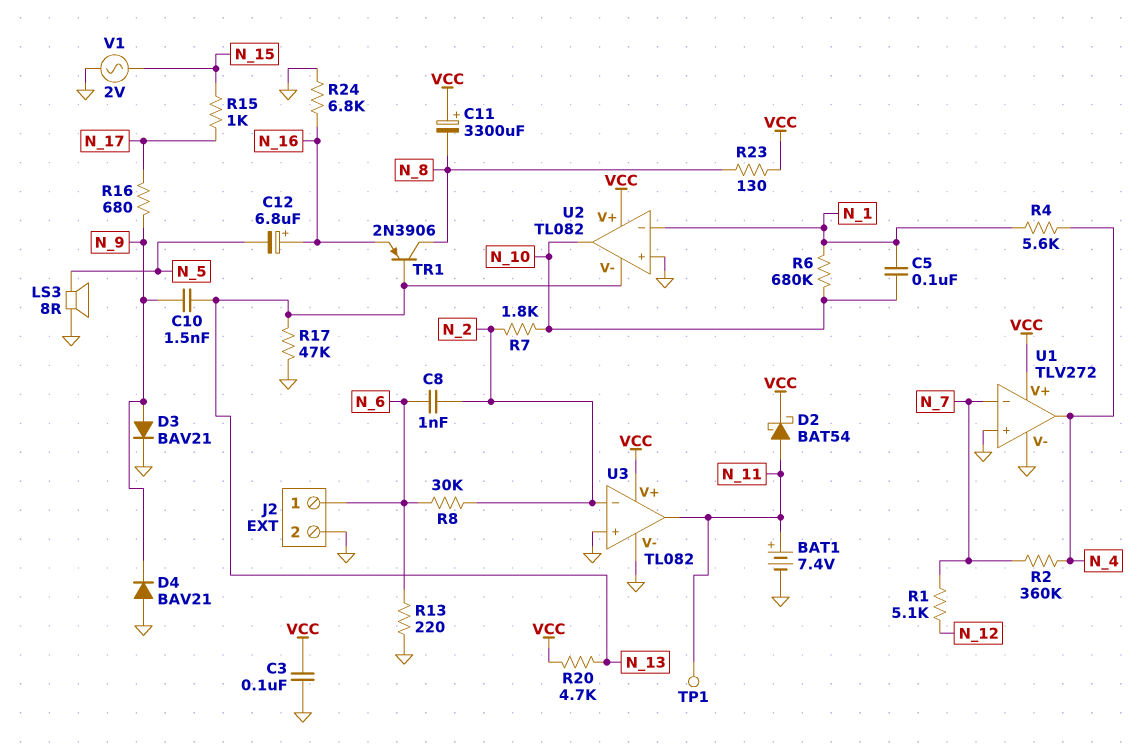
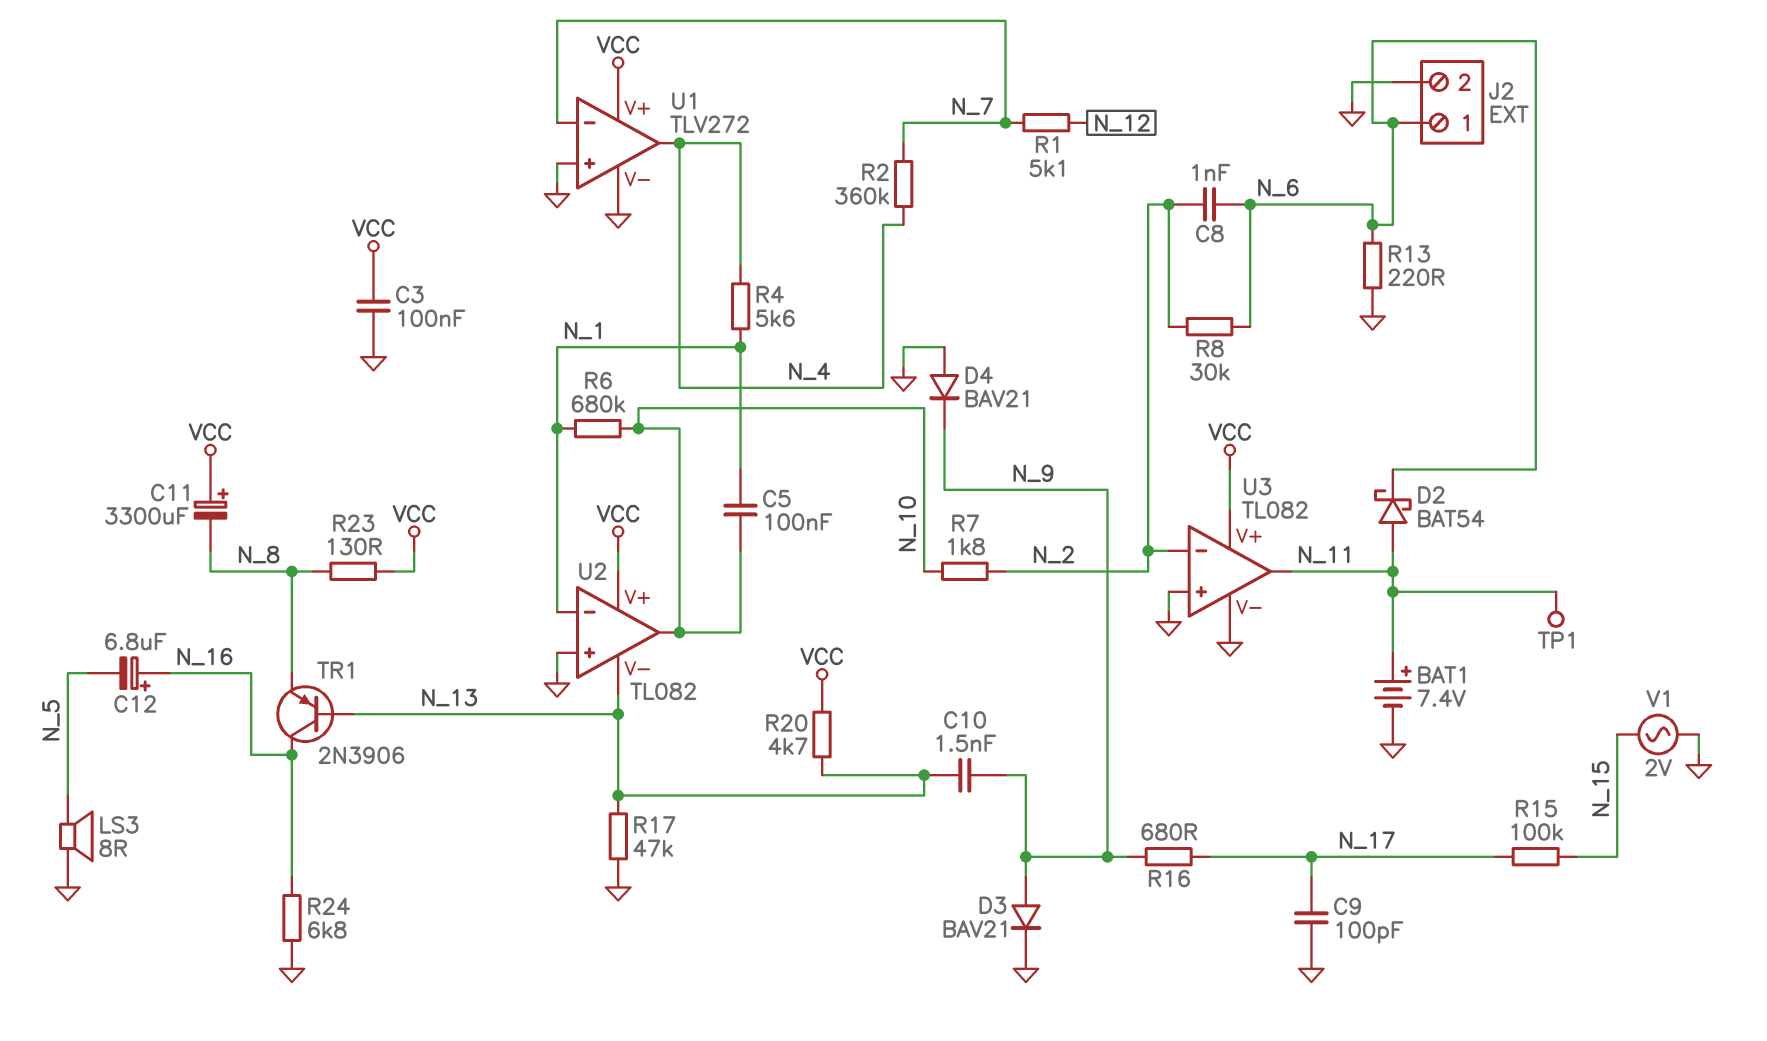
C9: none -> 100pF (GND, N_17)
D2: schottky BAT54 (A N_11, K VCC) -> schottky BAT54 (A N_11, K N_6)
R15: 1k (N_15, N_17) -> 100k (N_15, N_17)
TR1: PNP 2N3906 (B N_13, C N_8, E N_16) -> PNP 2N3906 (B N_13, C N_16, E N_8)

